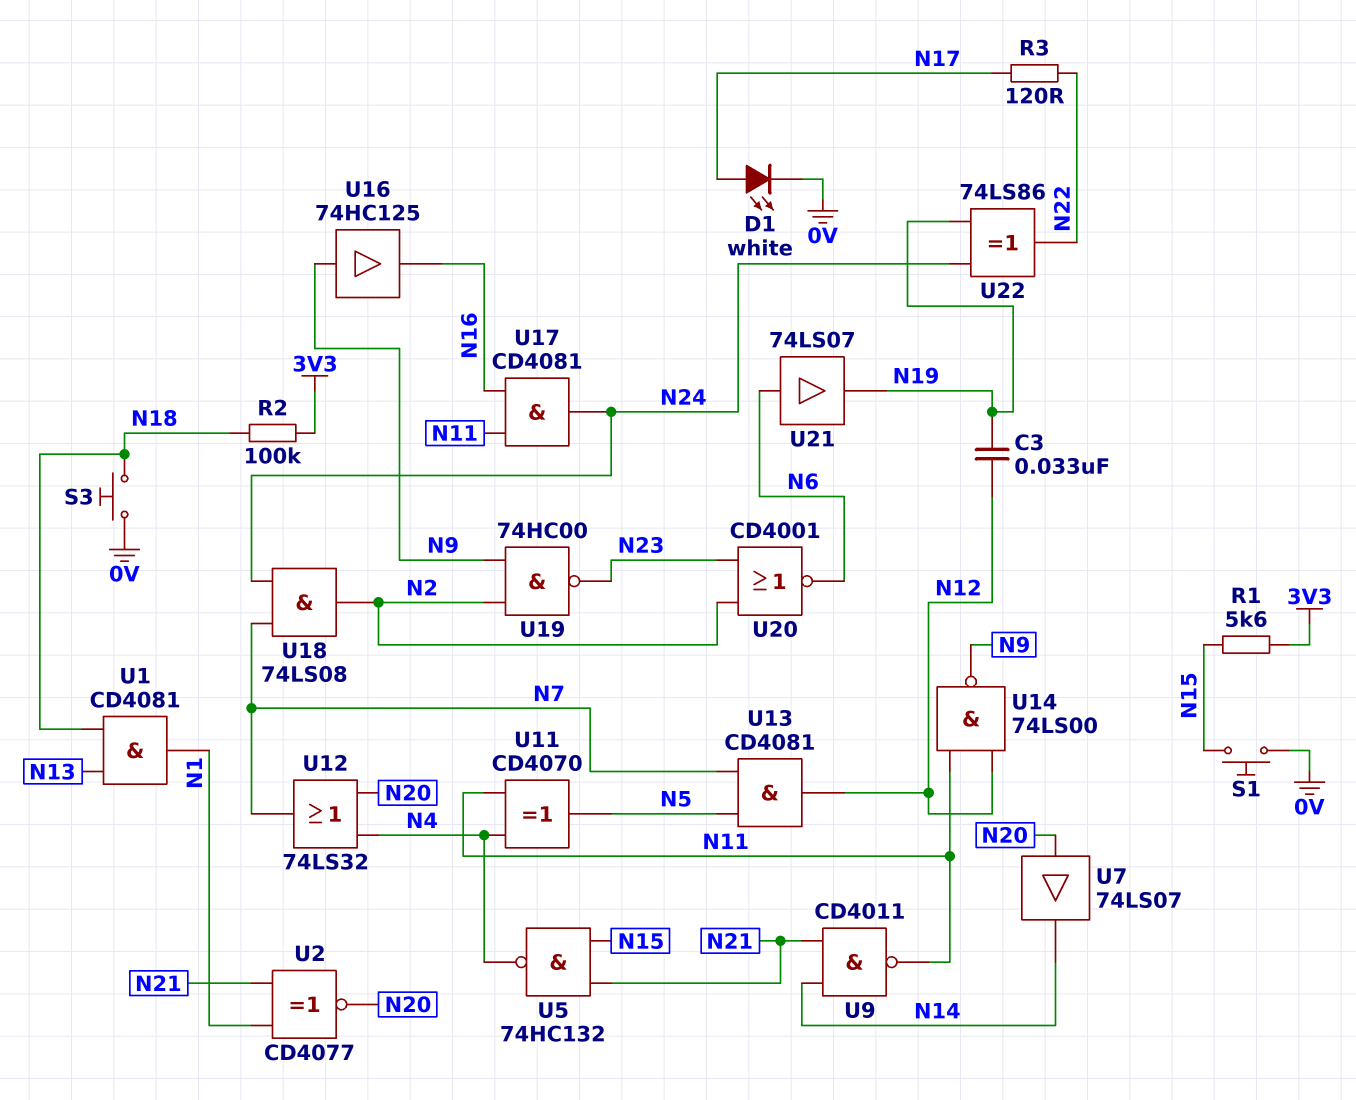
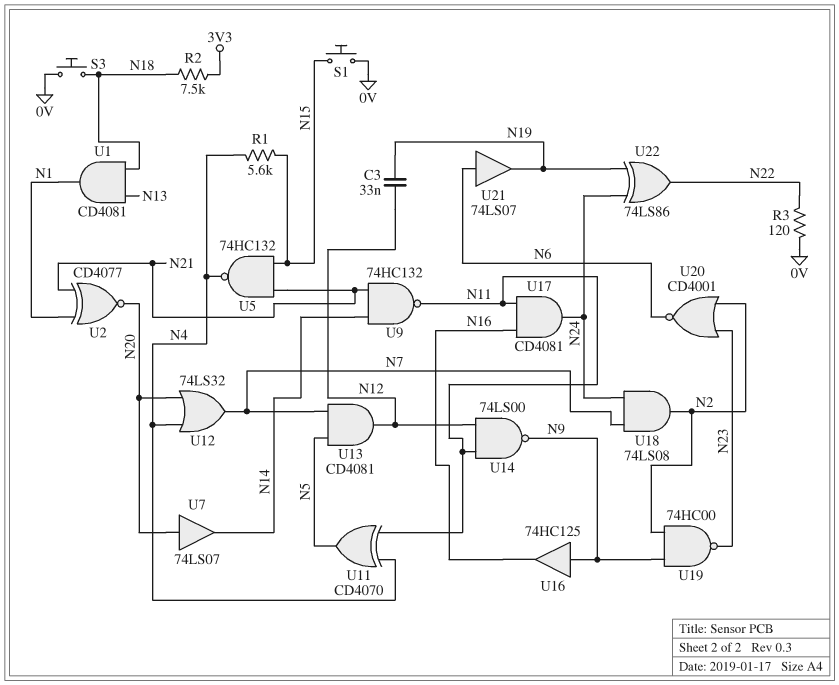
D1: LED white (A N17, K 0V) -> none
R1: 5.6k (3V3, N15) -> 5.6k (N4, N15)
R2: 100k (3V3, N18) -> 7.5k (3V3, N18)
R3: 120 (N17, N22) -> 120 (0V, N22)
U9: NAND CD4011 (in N14, in N21, out N11) -> NAND 74HC132 (in N14, in N21, out N11)

